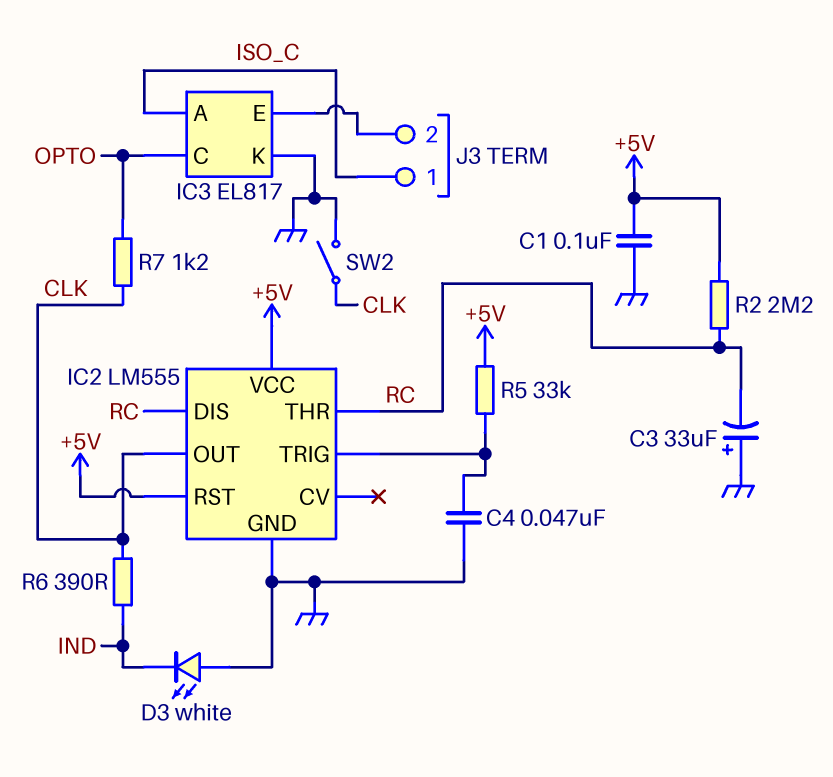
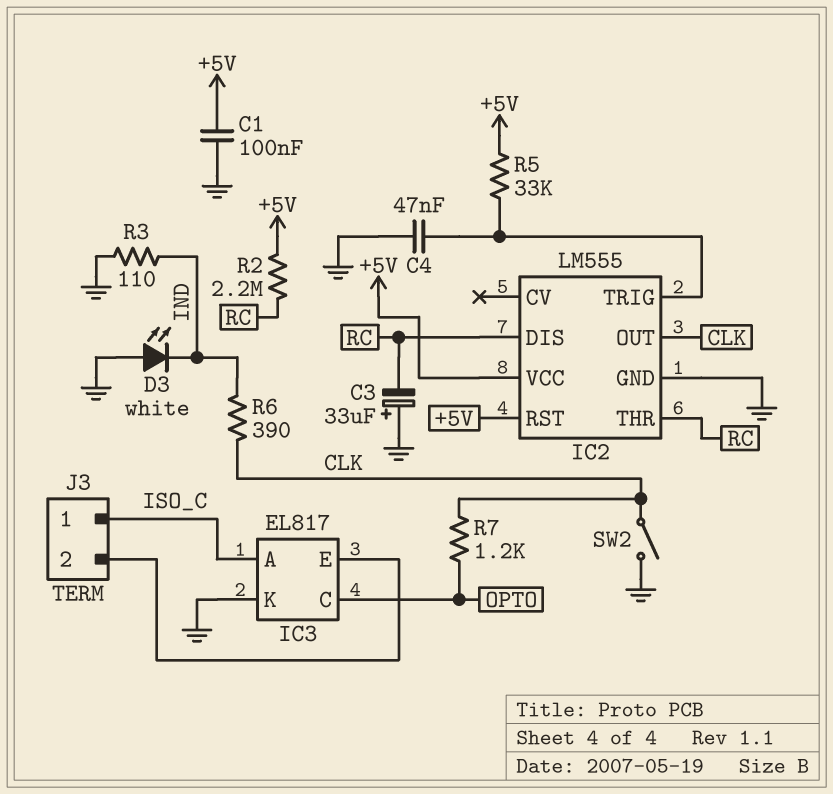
R3: none -> 110 (GND, IND)

